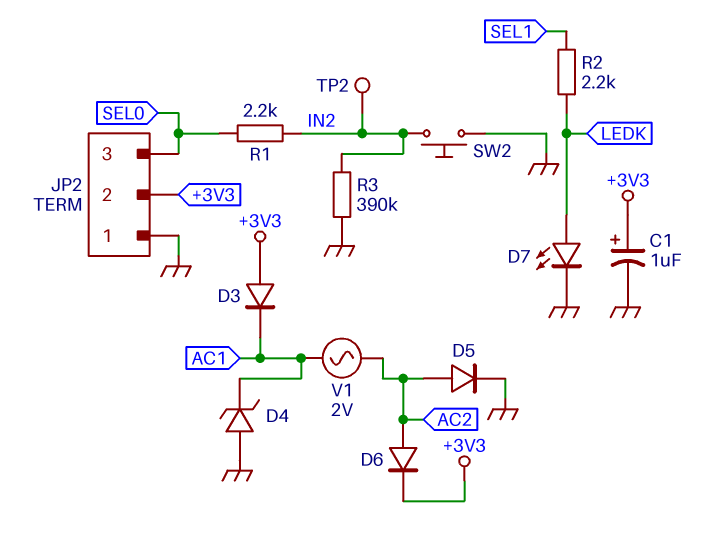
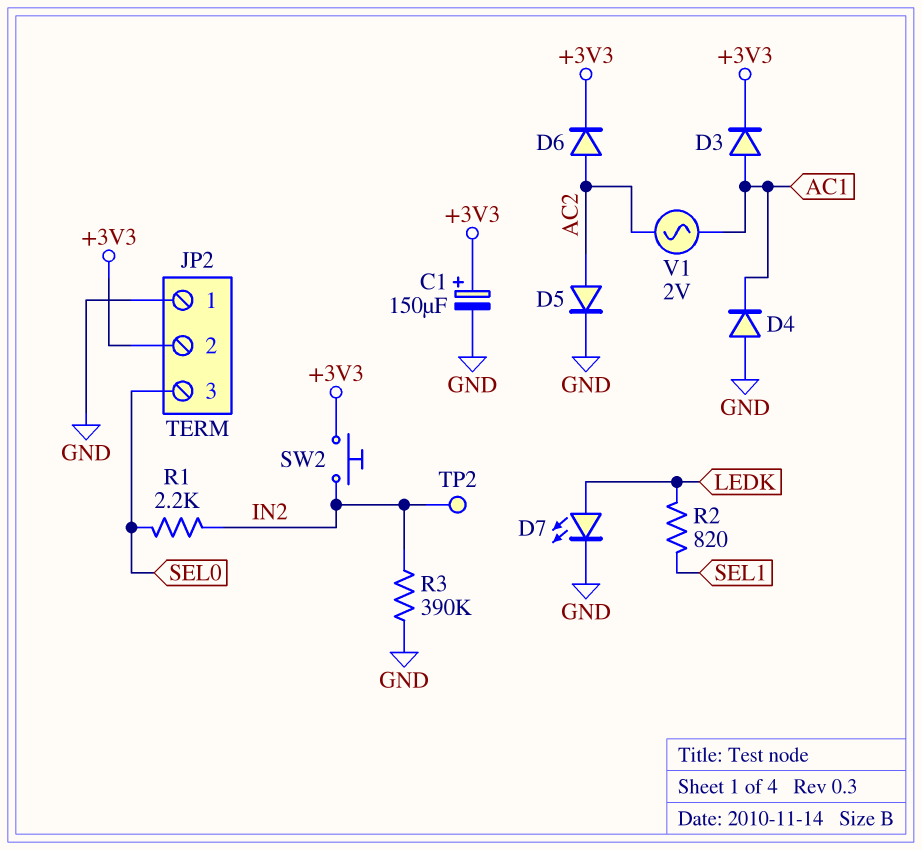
C1: 1uF (plus +3V3, minus GND) -> 150uF (plus +3V3, minus GND)
D3: diode (A +3V3, K AC1) -> diode (A AC1, K +3V3)
D4: zener (A GND, K AC1) -> diode (A GND, K AC1)
R2: 2.2k (LEDK, SEL1) -> 820 (LEDK, SEL1)
SW2: button (GND, IN2) -> button (+3V3, IN2)

